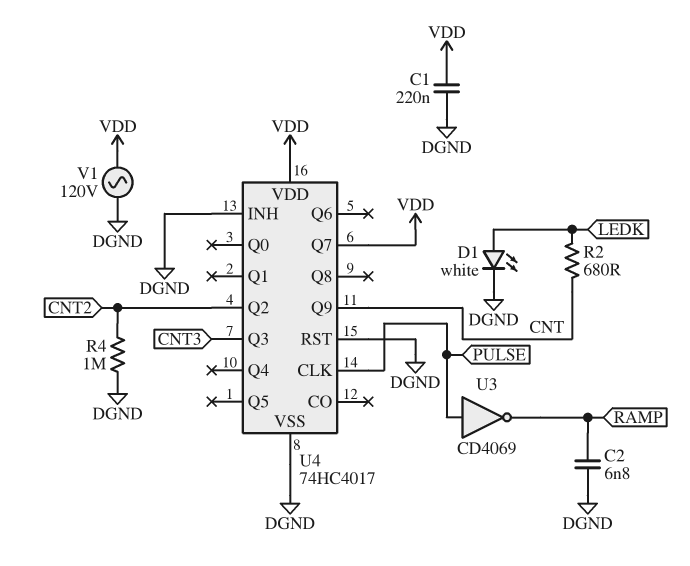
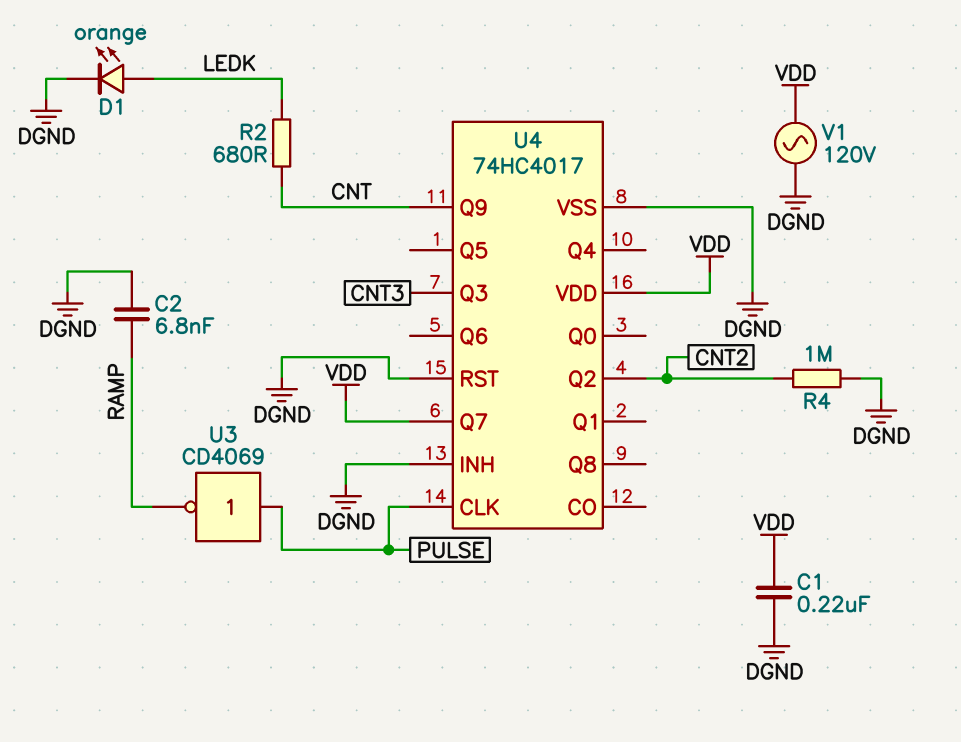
D1: LED white (A LEDK, K DGND) -> LED orange (A LEDK, K DGND)

